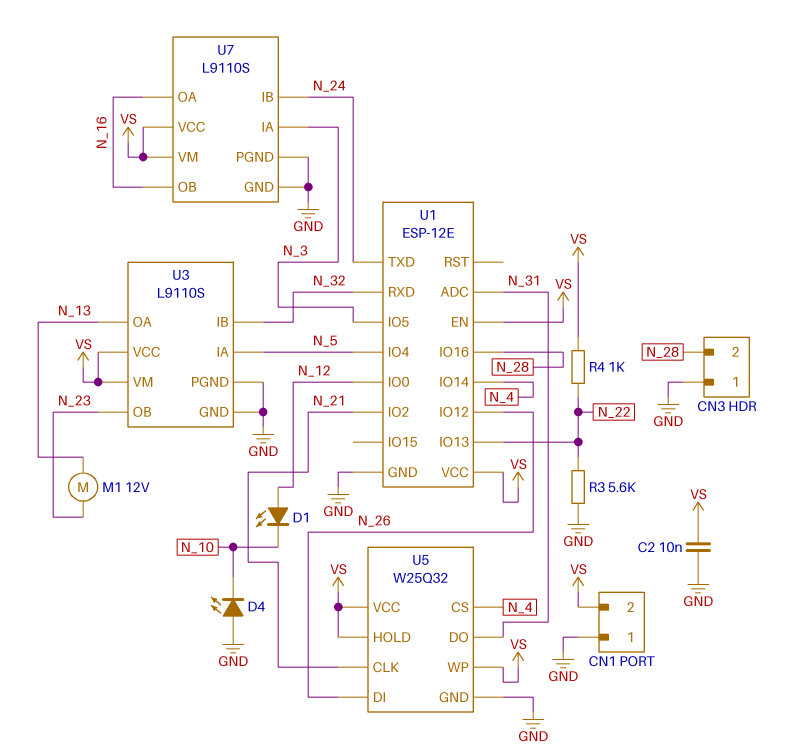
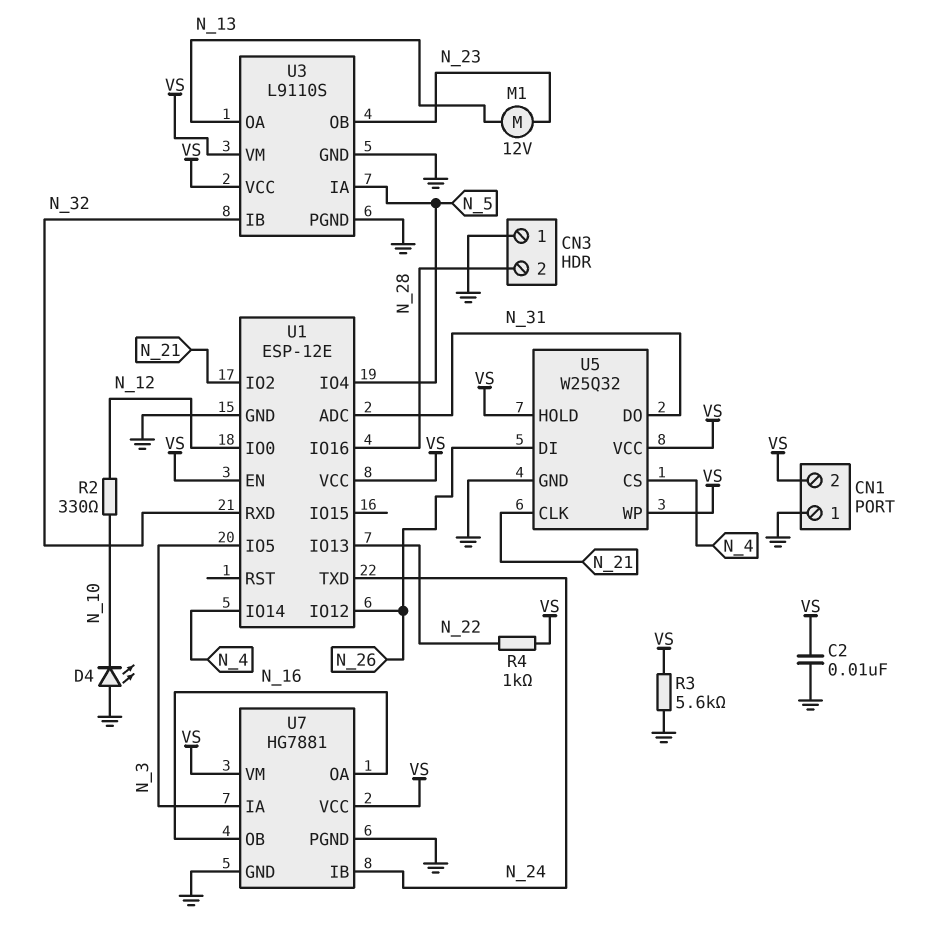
D1: LED (A N_12, K N_10) -> none
R2: none -> 330 (N_10, N_12)
R3: 5.6k (GND, N_22) -> 5.6k (GND, VS)
U7: L9110S -> HG7881

